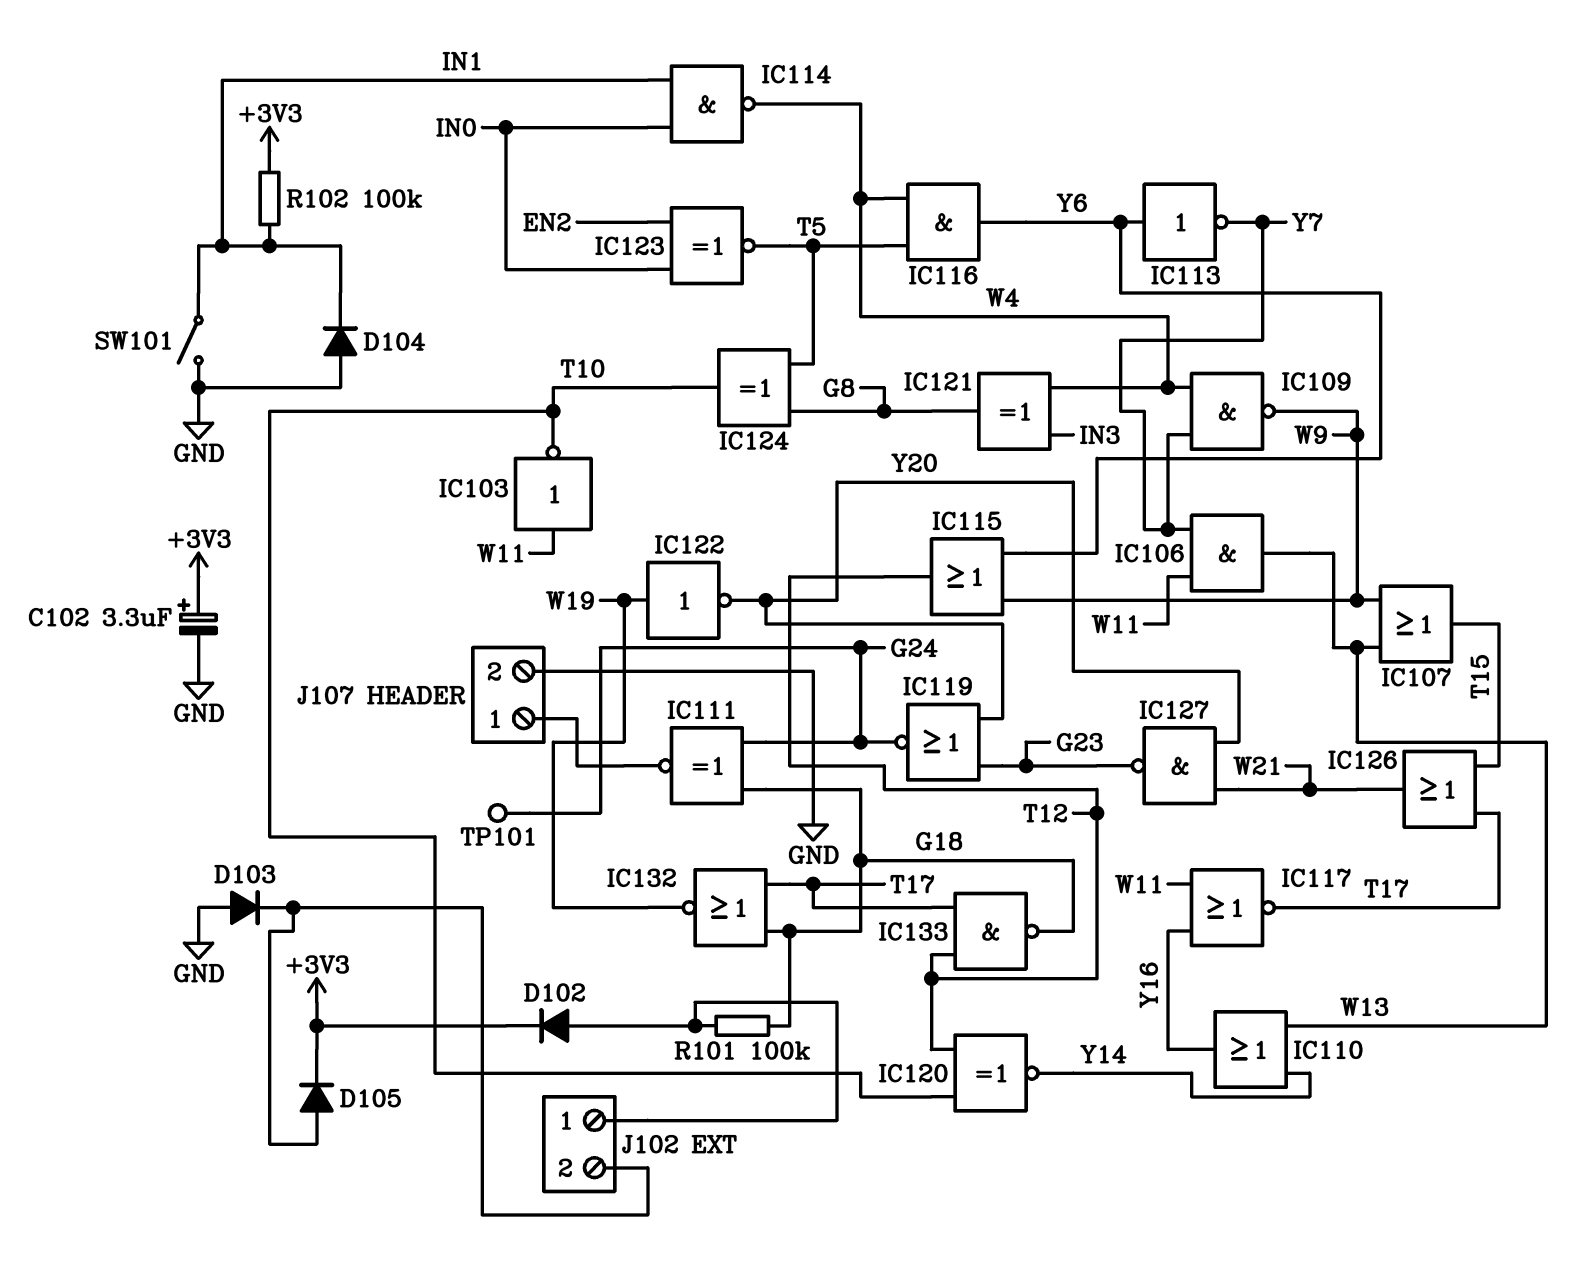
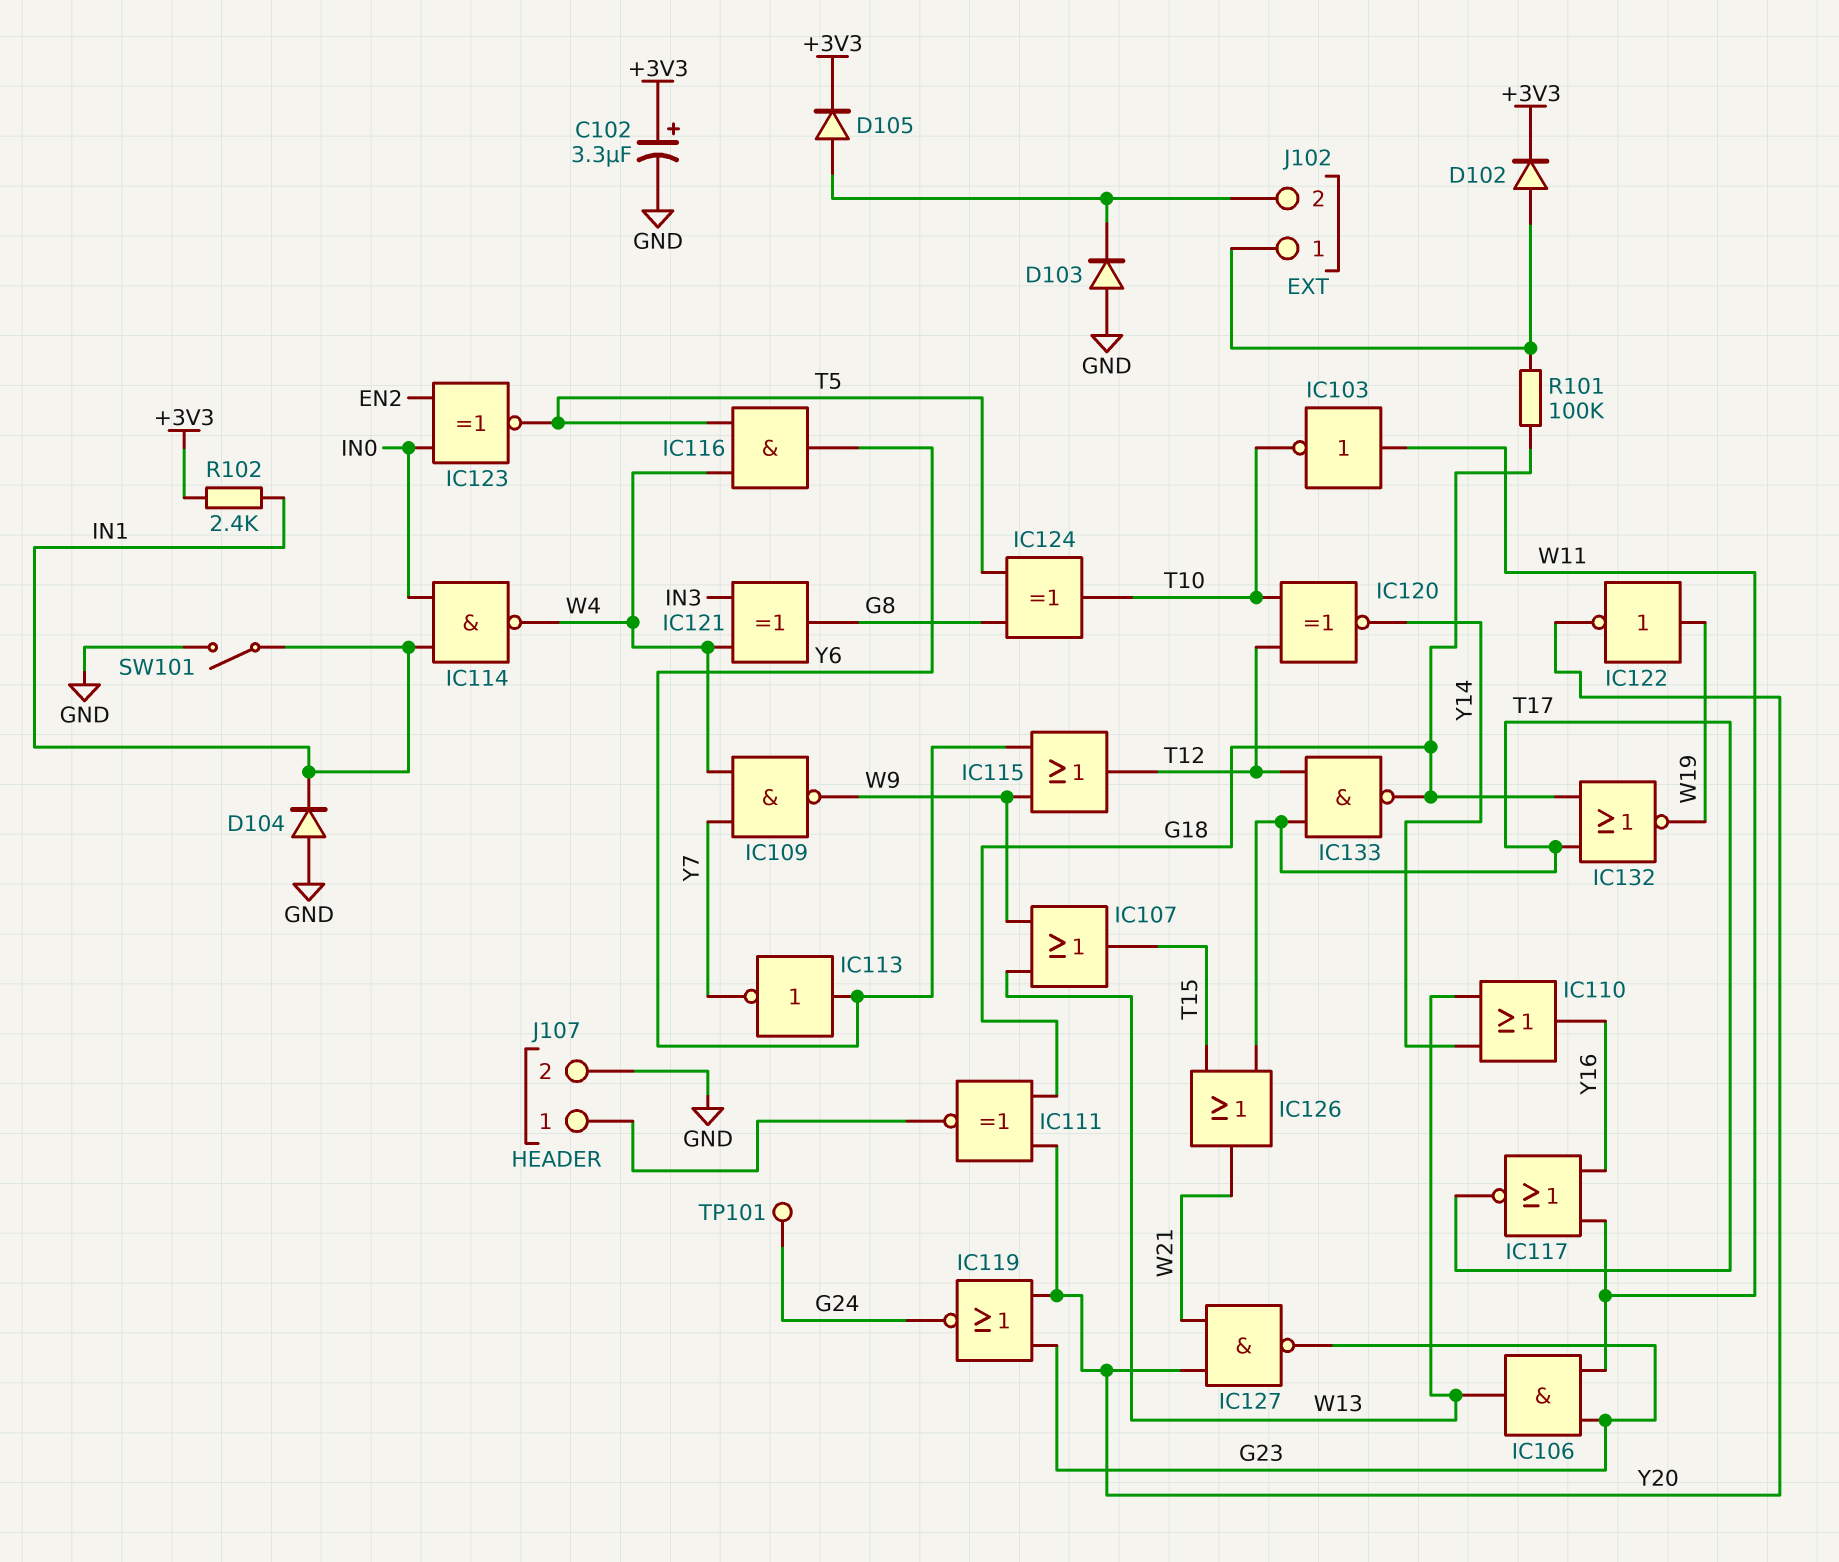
IC106: AND (in W11, in Y7, out W13) -> AND (in G23, in W11, out W13)
IC111: XNOR (in G18, in G24, out J107/1) -> XNOR (in G18, in Y20, out J107/1)
R102: 100k (+3V3, IN1) -> 2.4k (+3V3, IN1)

